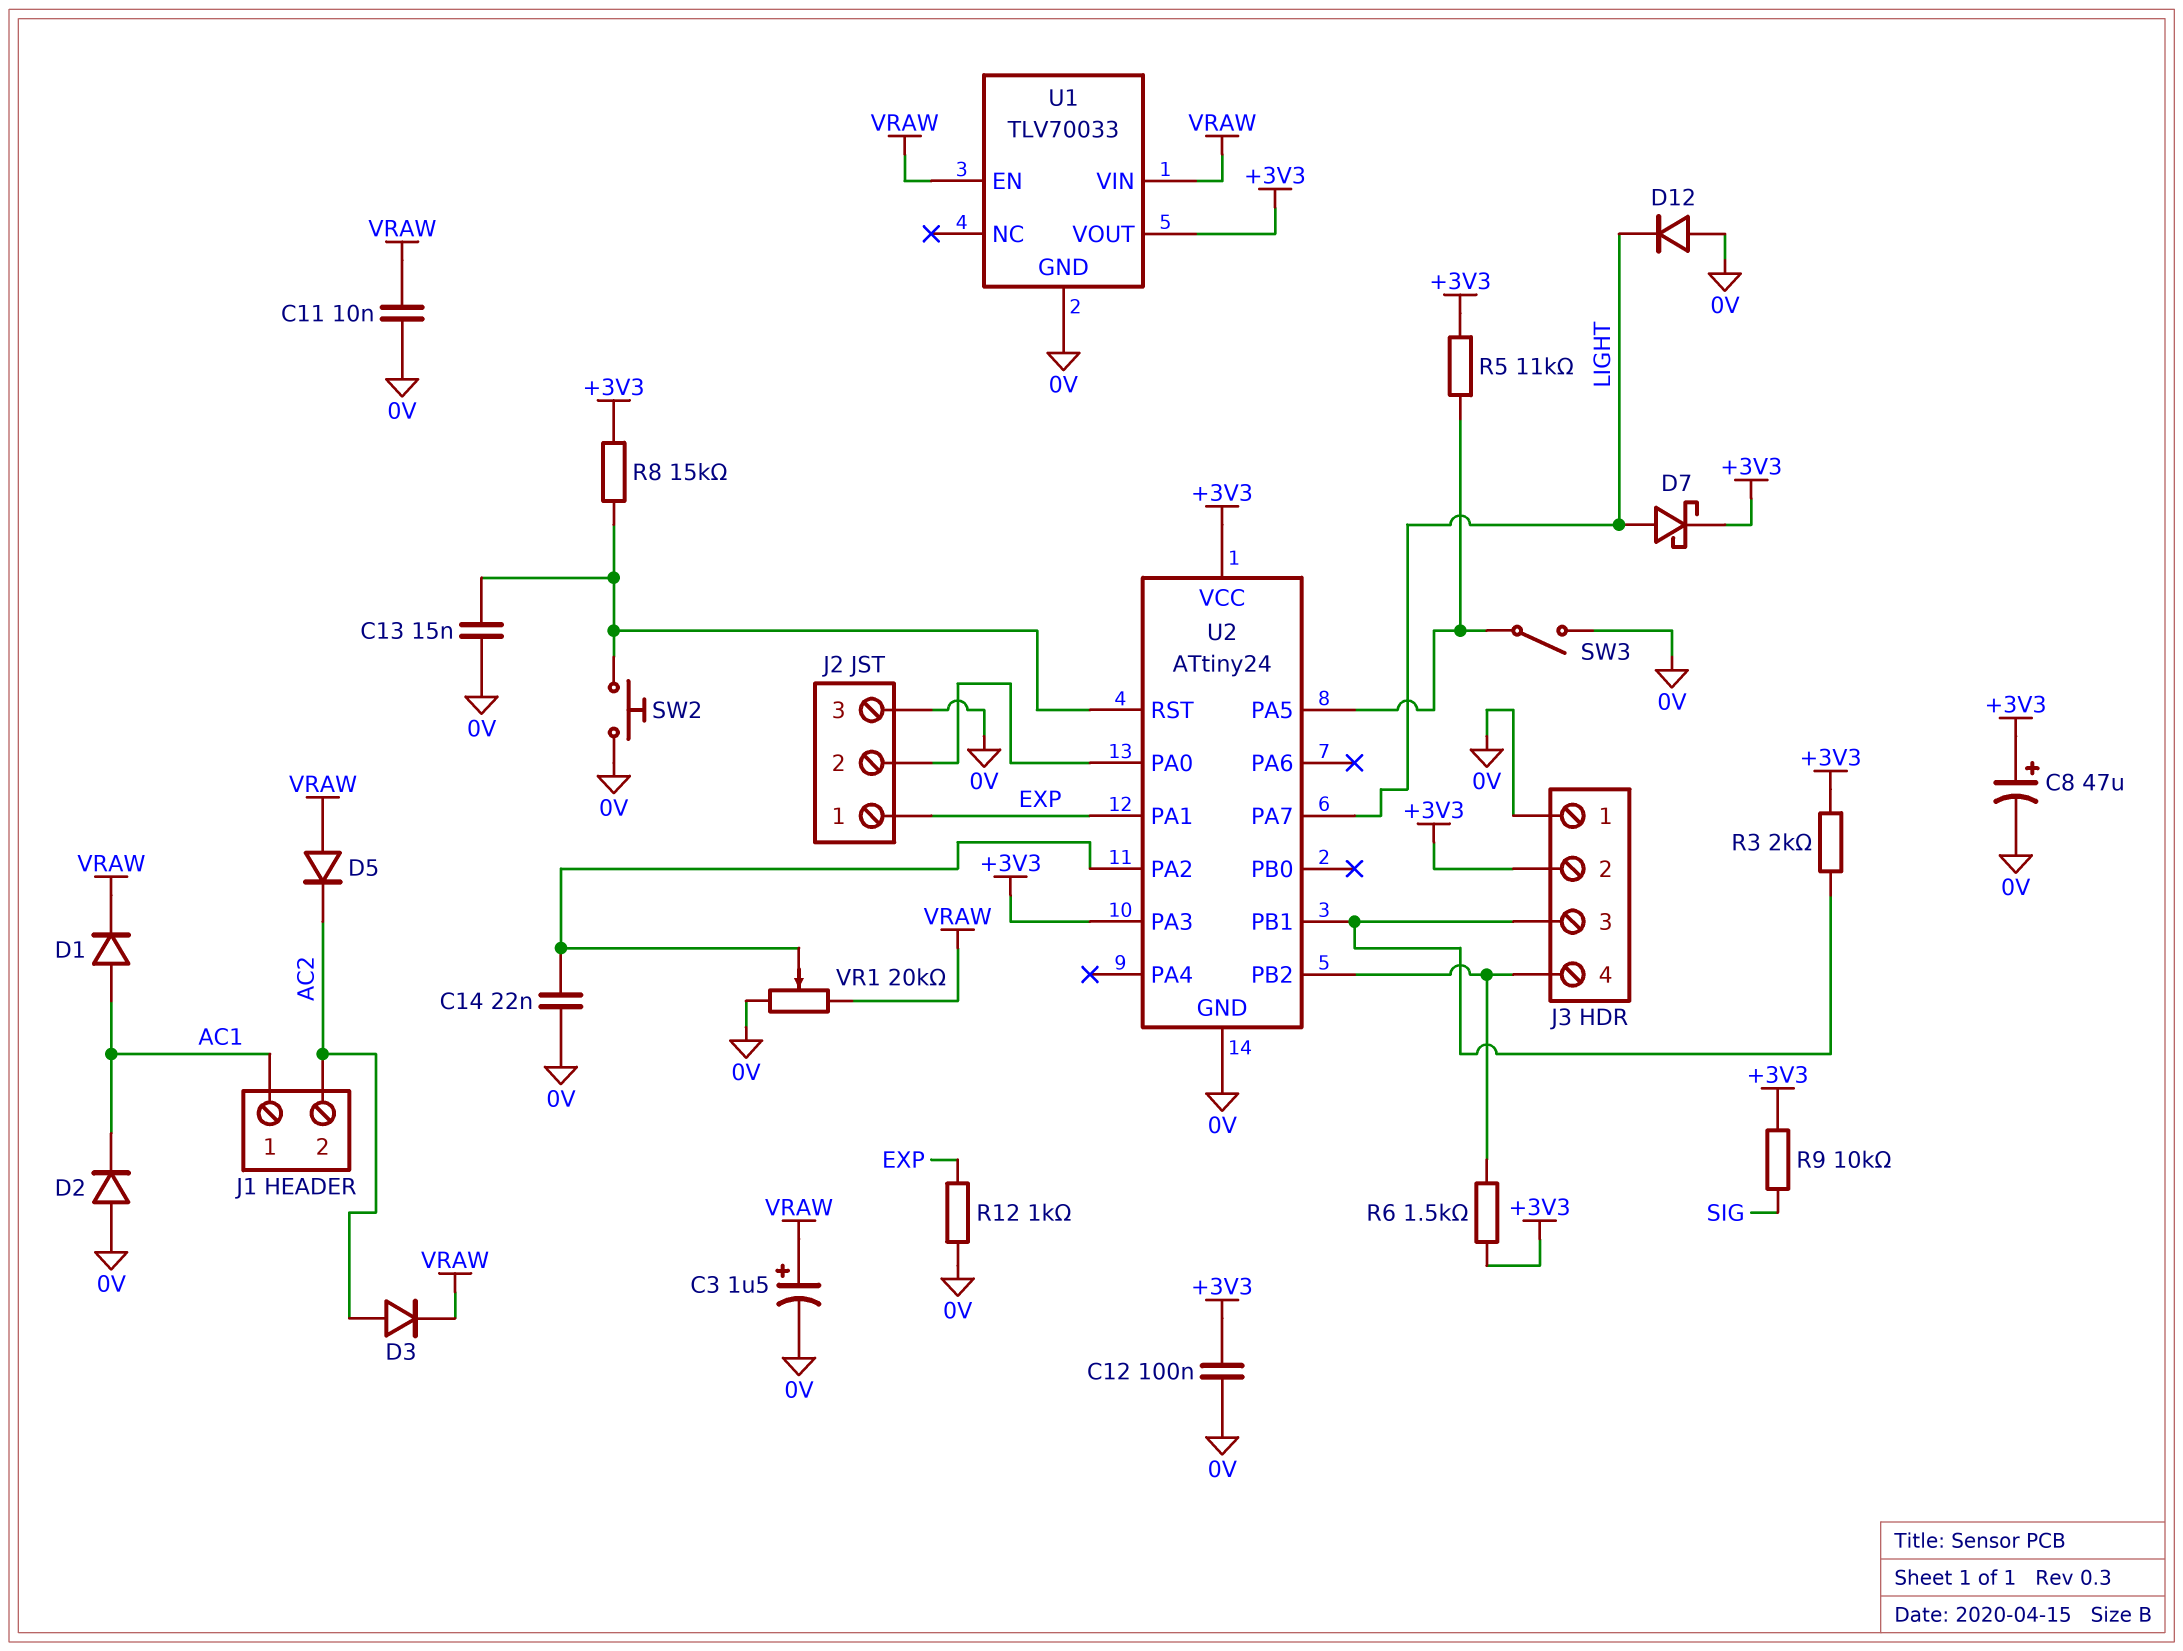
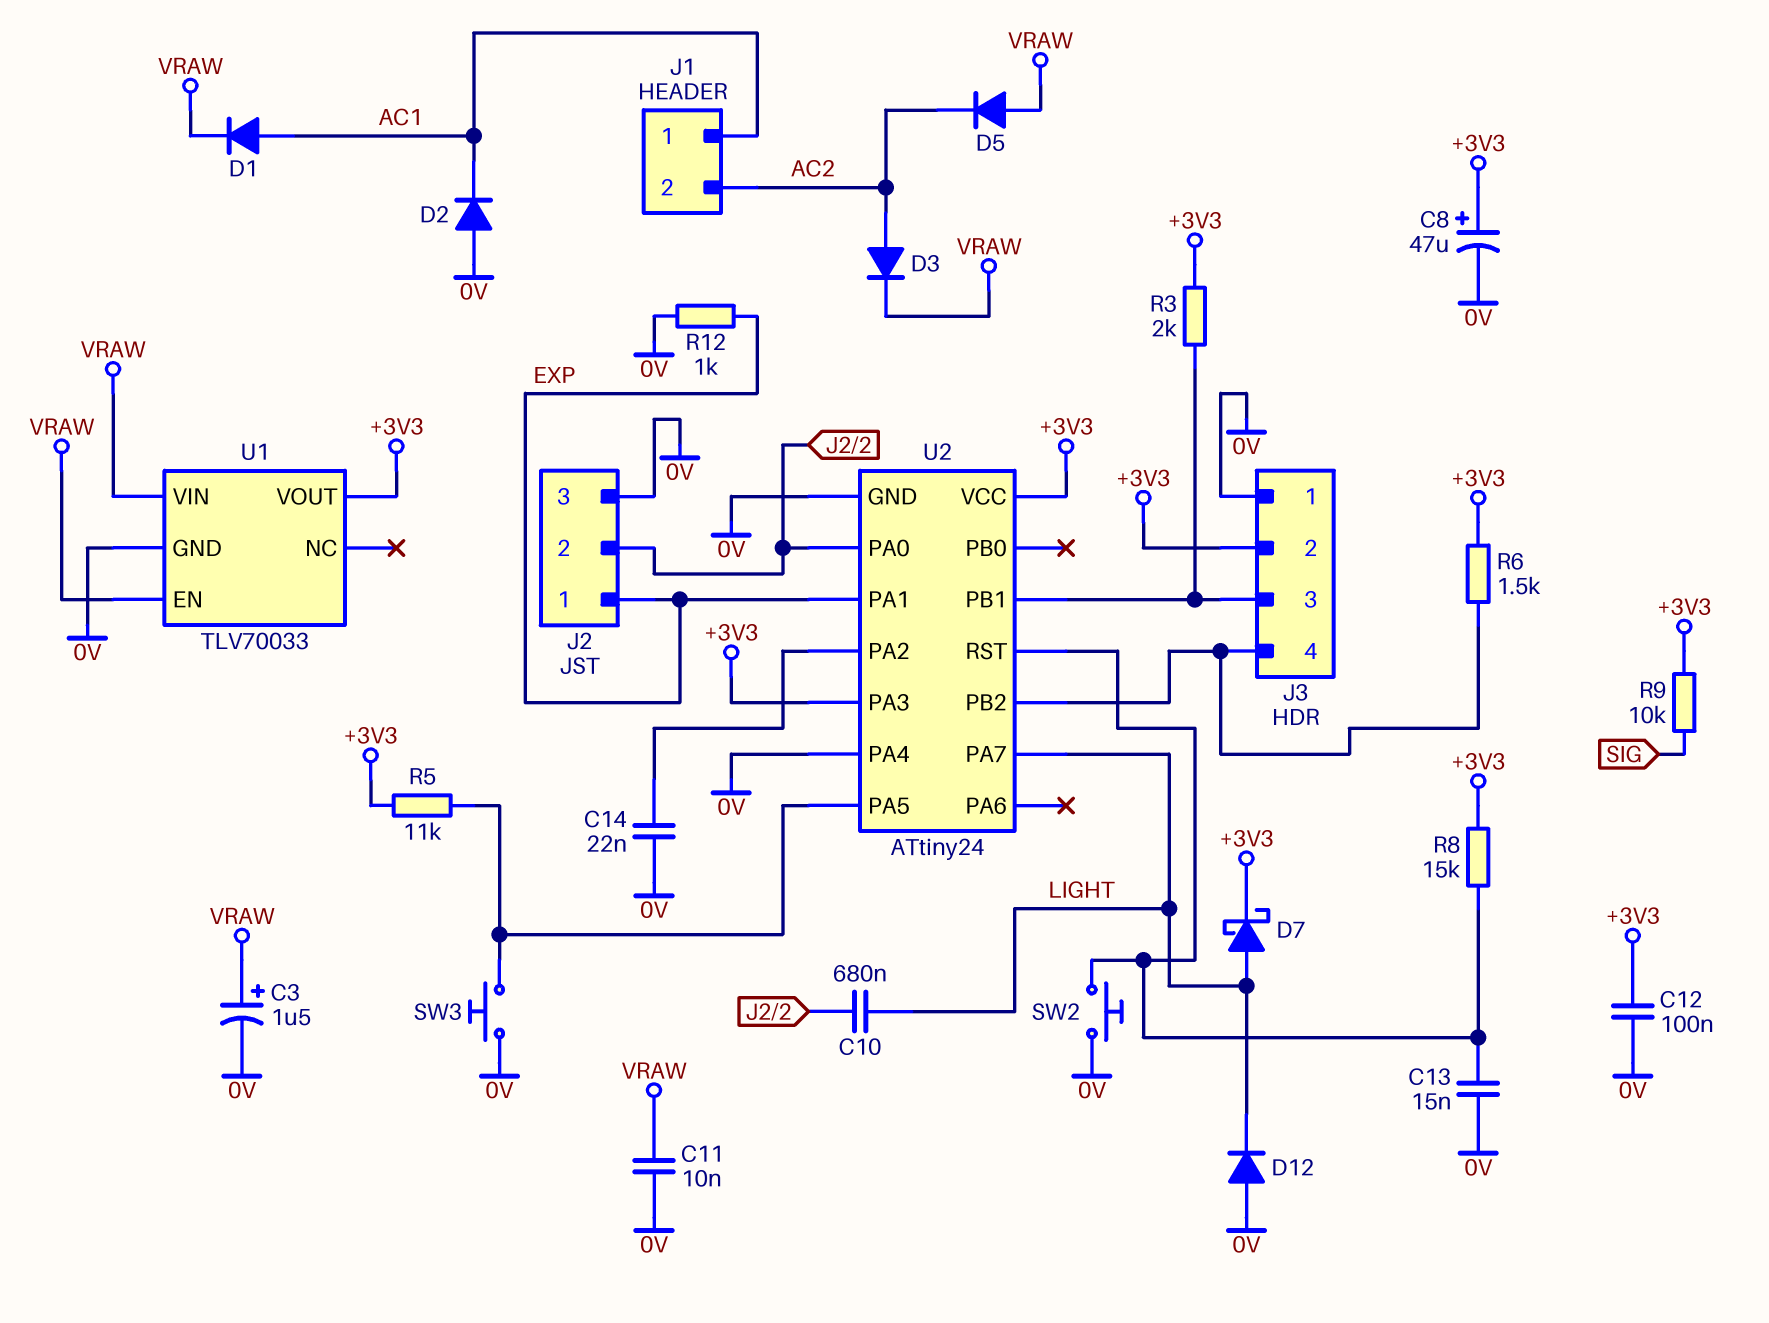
C10: none -> 680nF (J2/2, LIGHT)
SW3: switch (0V, U2/PA5) -> button (0V, U2/PA5)
U2 pin PA4: none -> 0V
VR1: 20k (0V, VRAW, wiper U2/PA2) -> none

